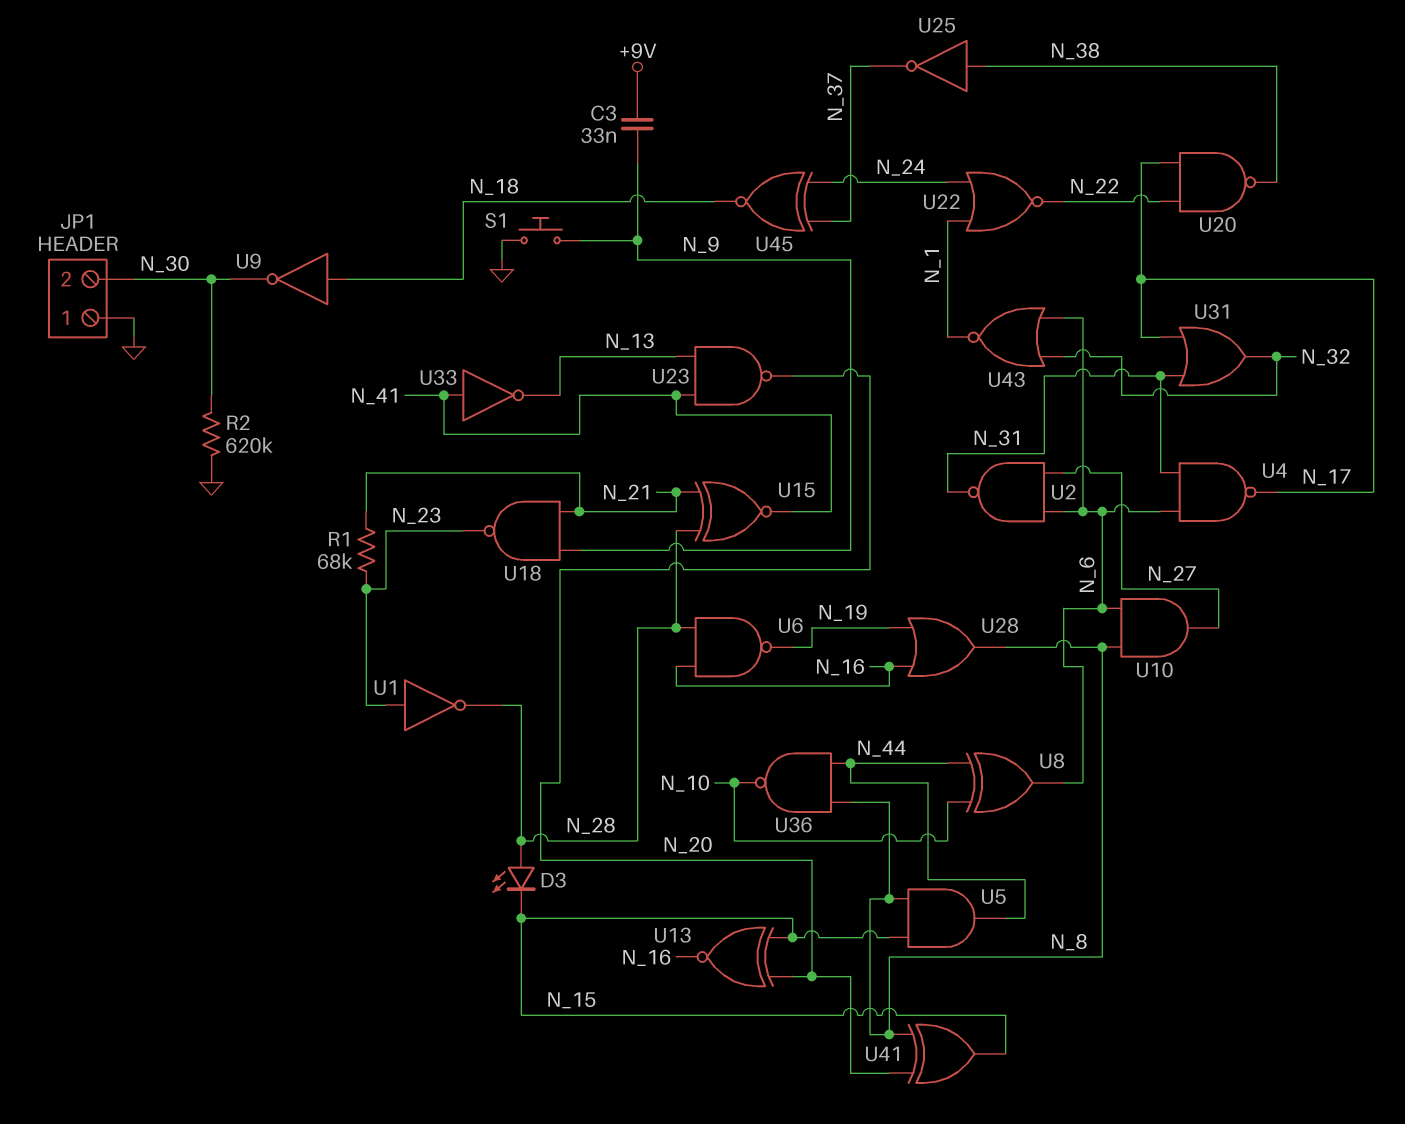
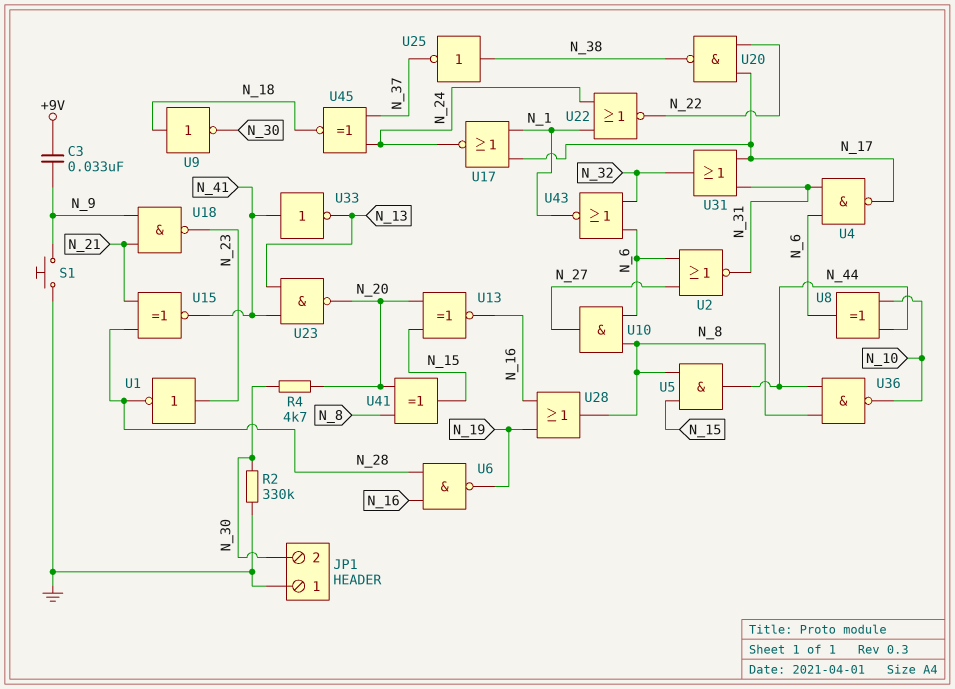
D3: LED (A N_28, K N_15) -> none
R1: 68k (N_21, N_23) -> none
R2: 620k (GND, N_30) -> 330k (GND, N_30)
R4: none -> 4.7k (N_20, N_30)
U2: NAND (in N_6, in N_27, out N_31) -> NOR (in N_6, in N_27, out N_31)
U17: none -> NOR (in N_1, in N_17, out N_24)

